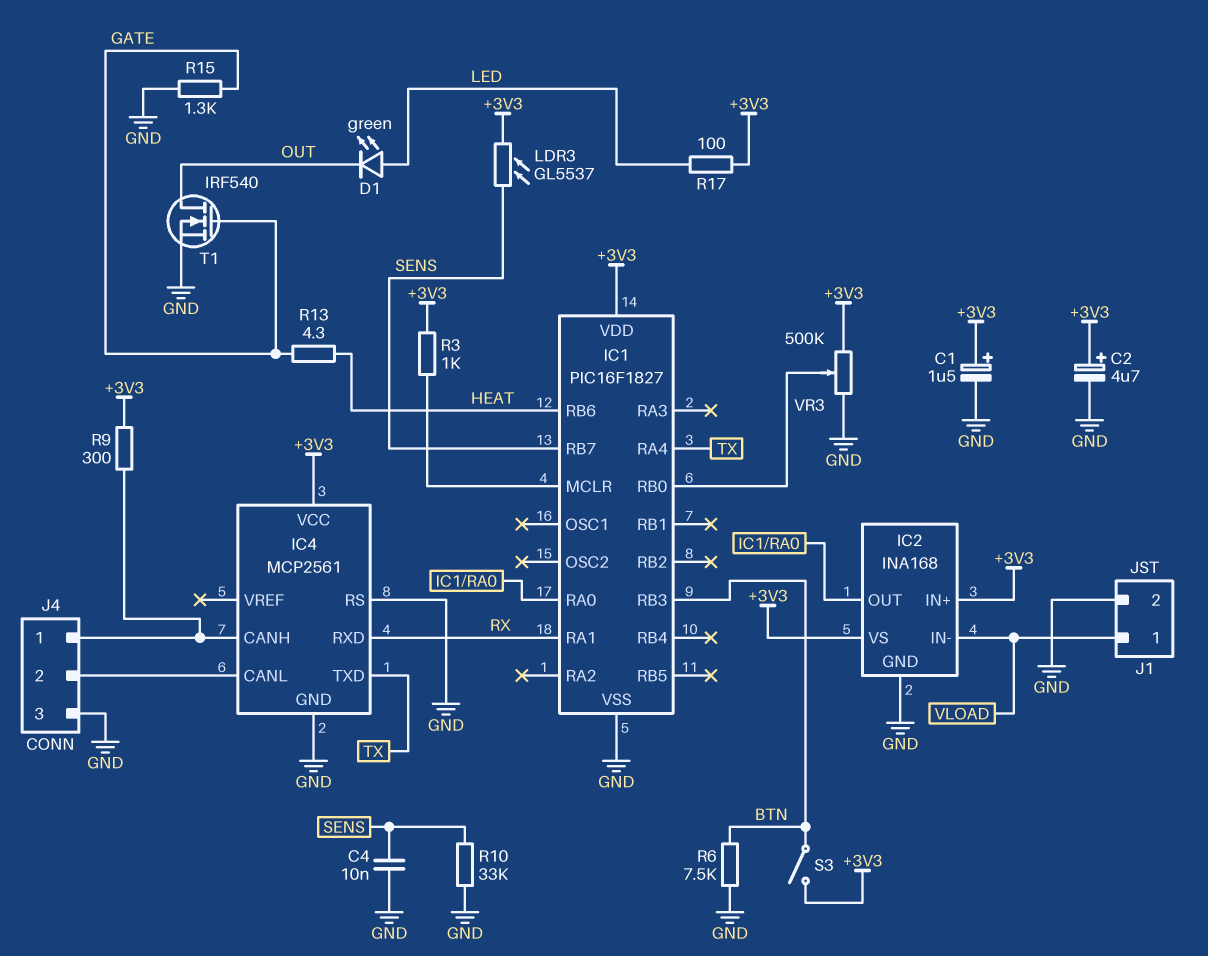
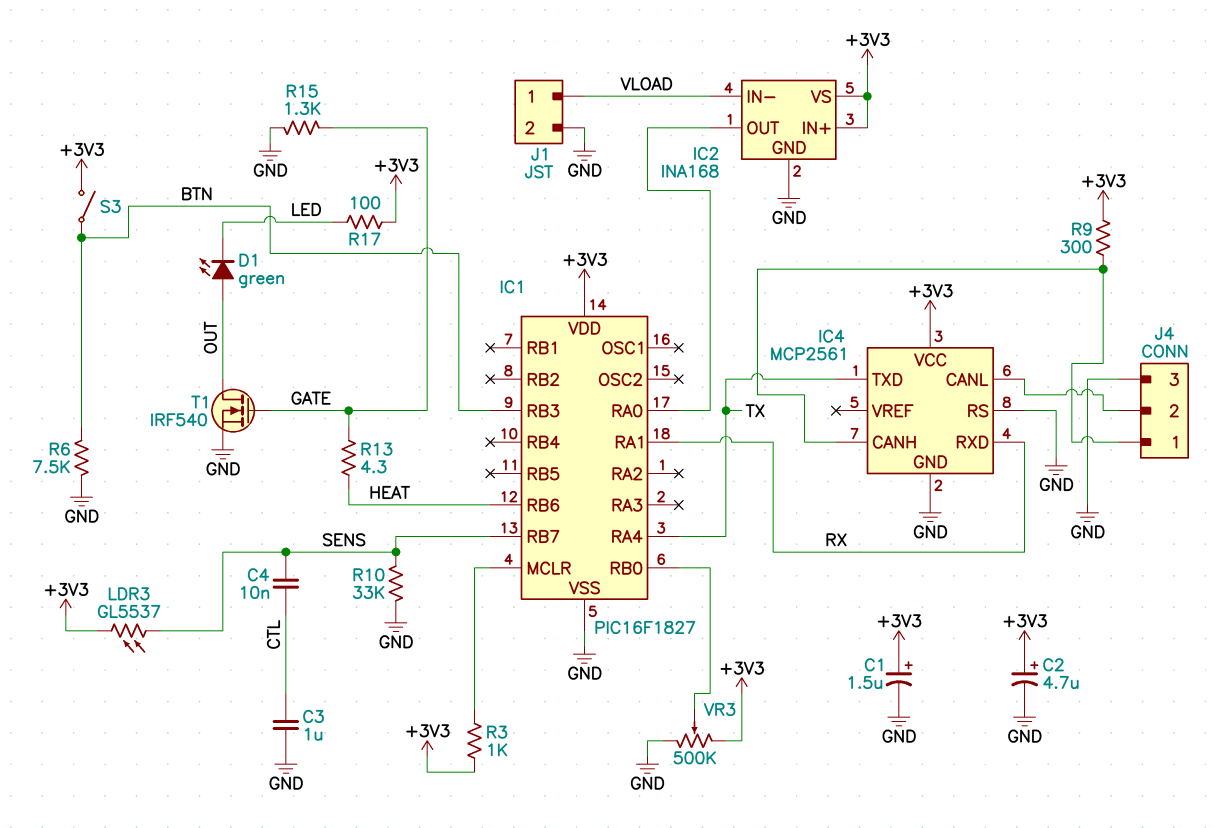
C3: none -> 1uF (CTL, GND)
C4: 10nF (GND, SENS) -> 10nF (CTL, SENS)
D1: LED green (A LED, K OUT) -> LED green (A OUT, K LED)

